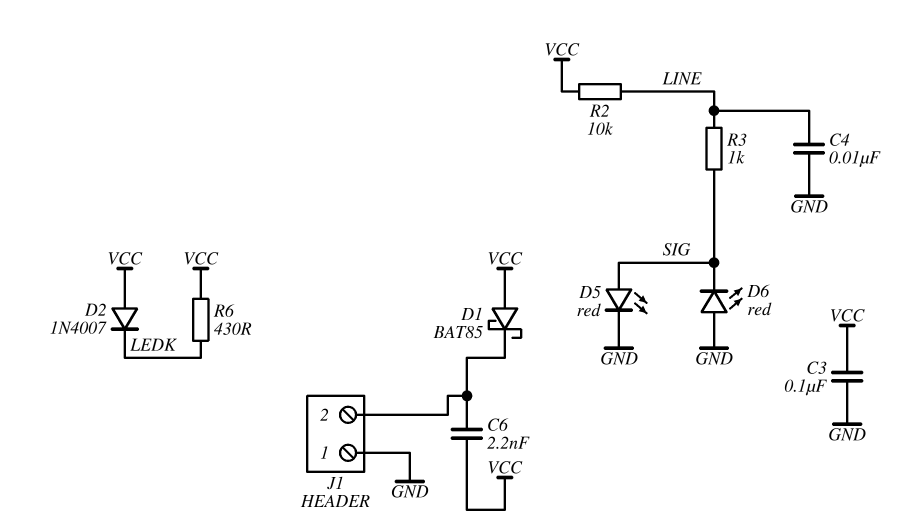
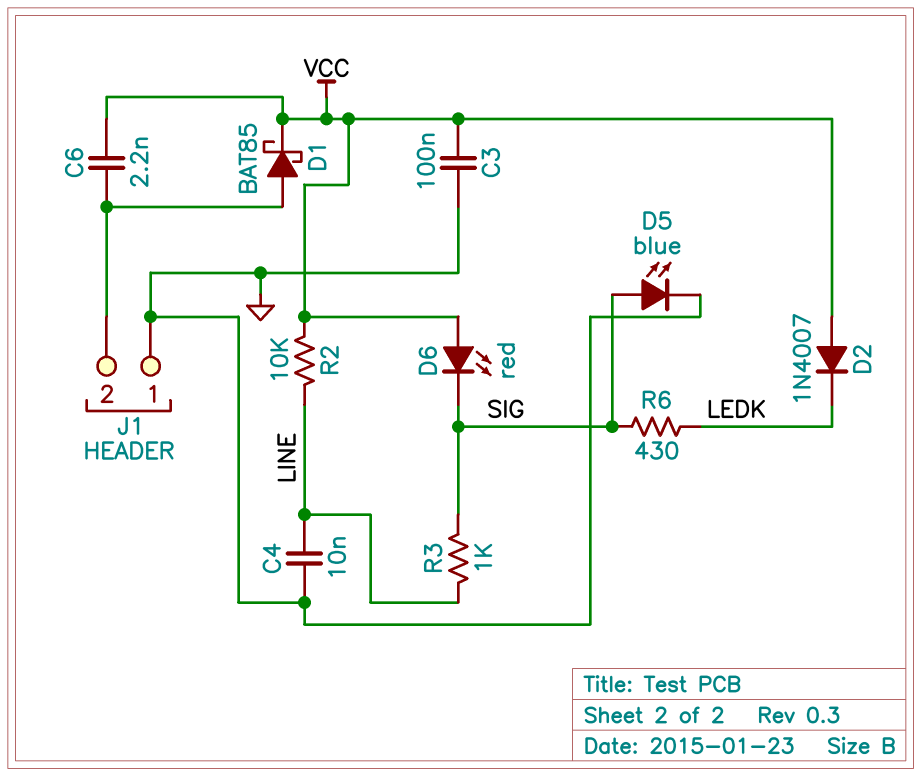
D1: schottky BAT85 (A VCC, K J1/2) -> schottky BAT85 (A J1/2, K VCC)
D5: LED red (A SIG, K GND) -> LED blue (A SIG, K GND)
D6: LED red (A GND, K SIG) -> LED red (A VCC, K SIG)
R6: 430 (LEDK, VCC) -> 430 (LEDK, SIG)

